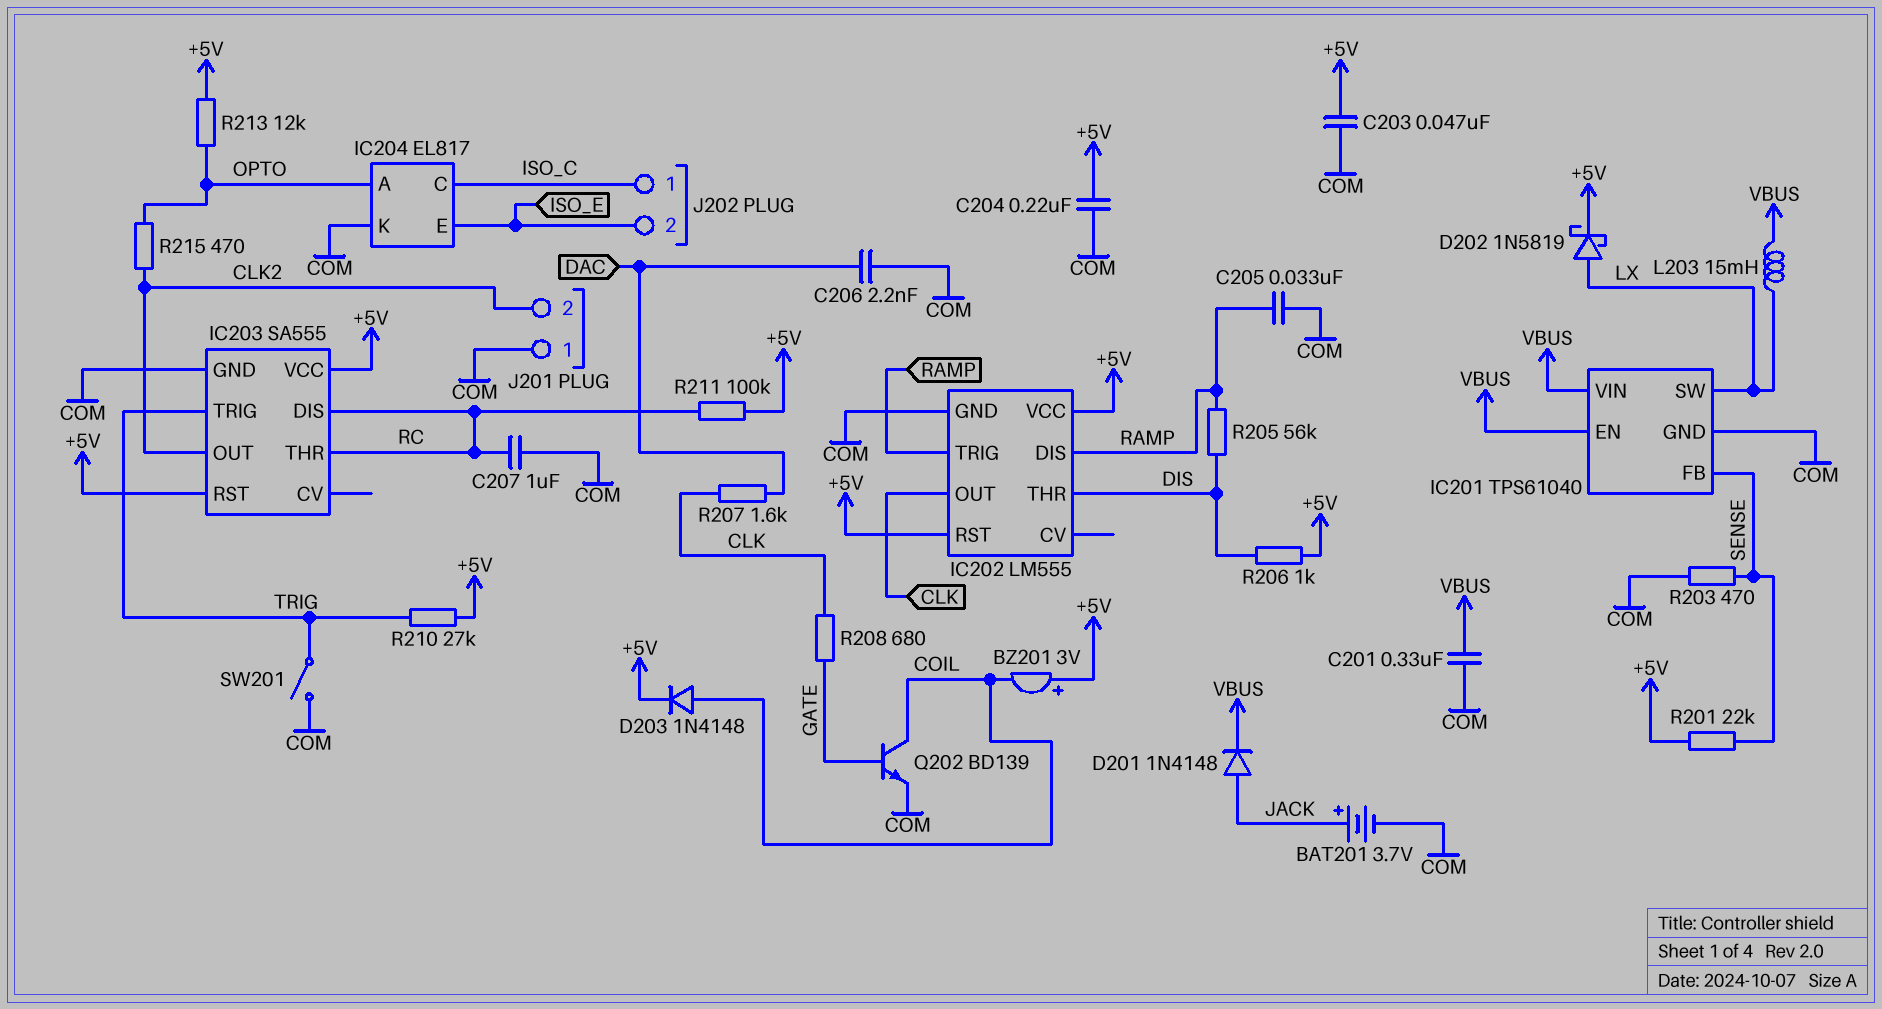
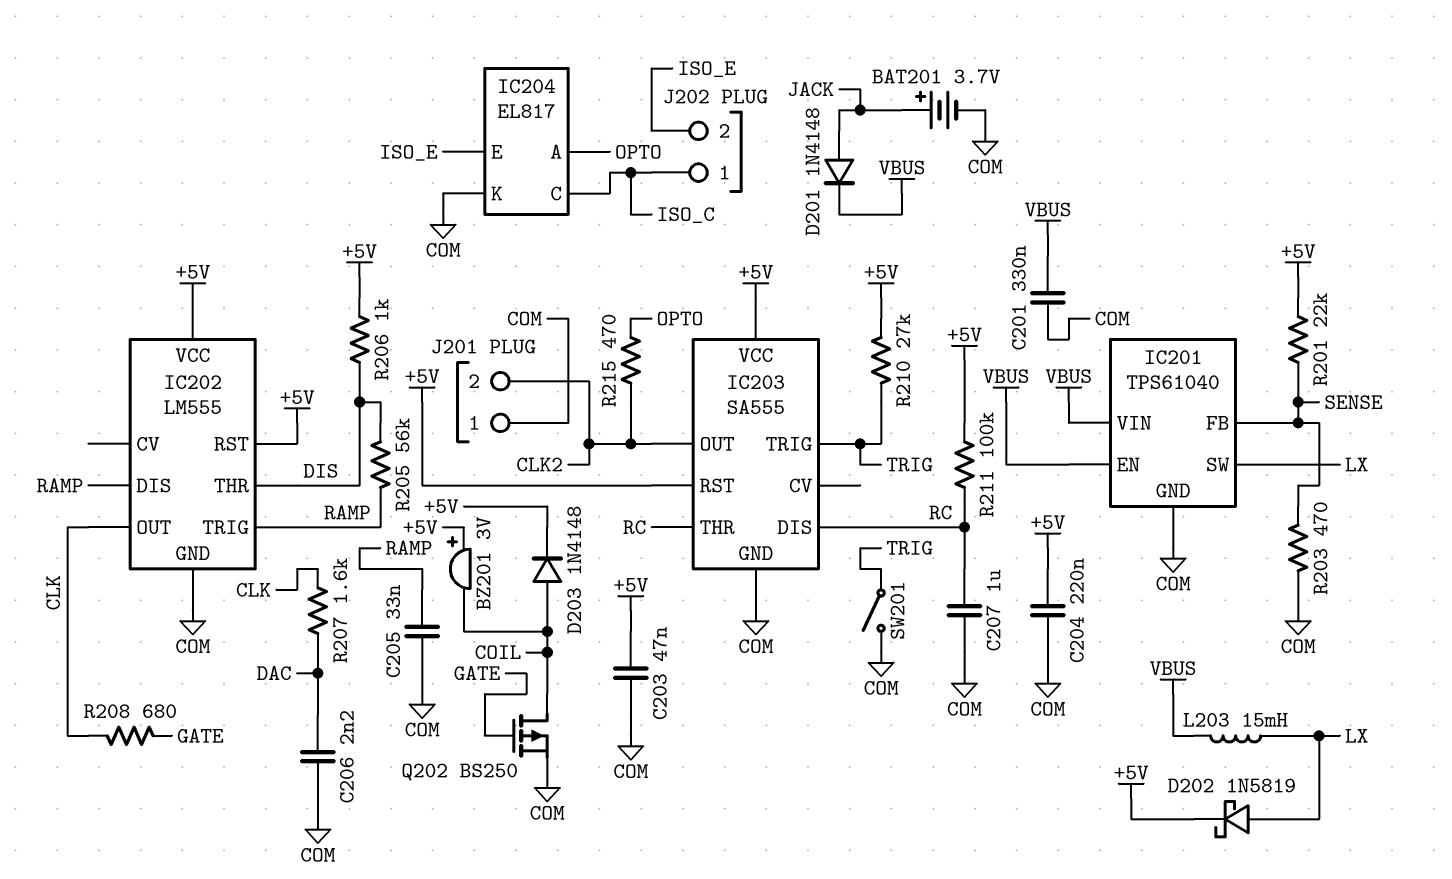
Q202: NPN BD139 (B GATE, C COIL, E COM) -> PMOS BS250 (G GATE, D COIL, S COM)
R213: 12k (+5V, OPTO) -> none

